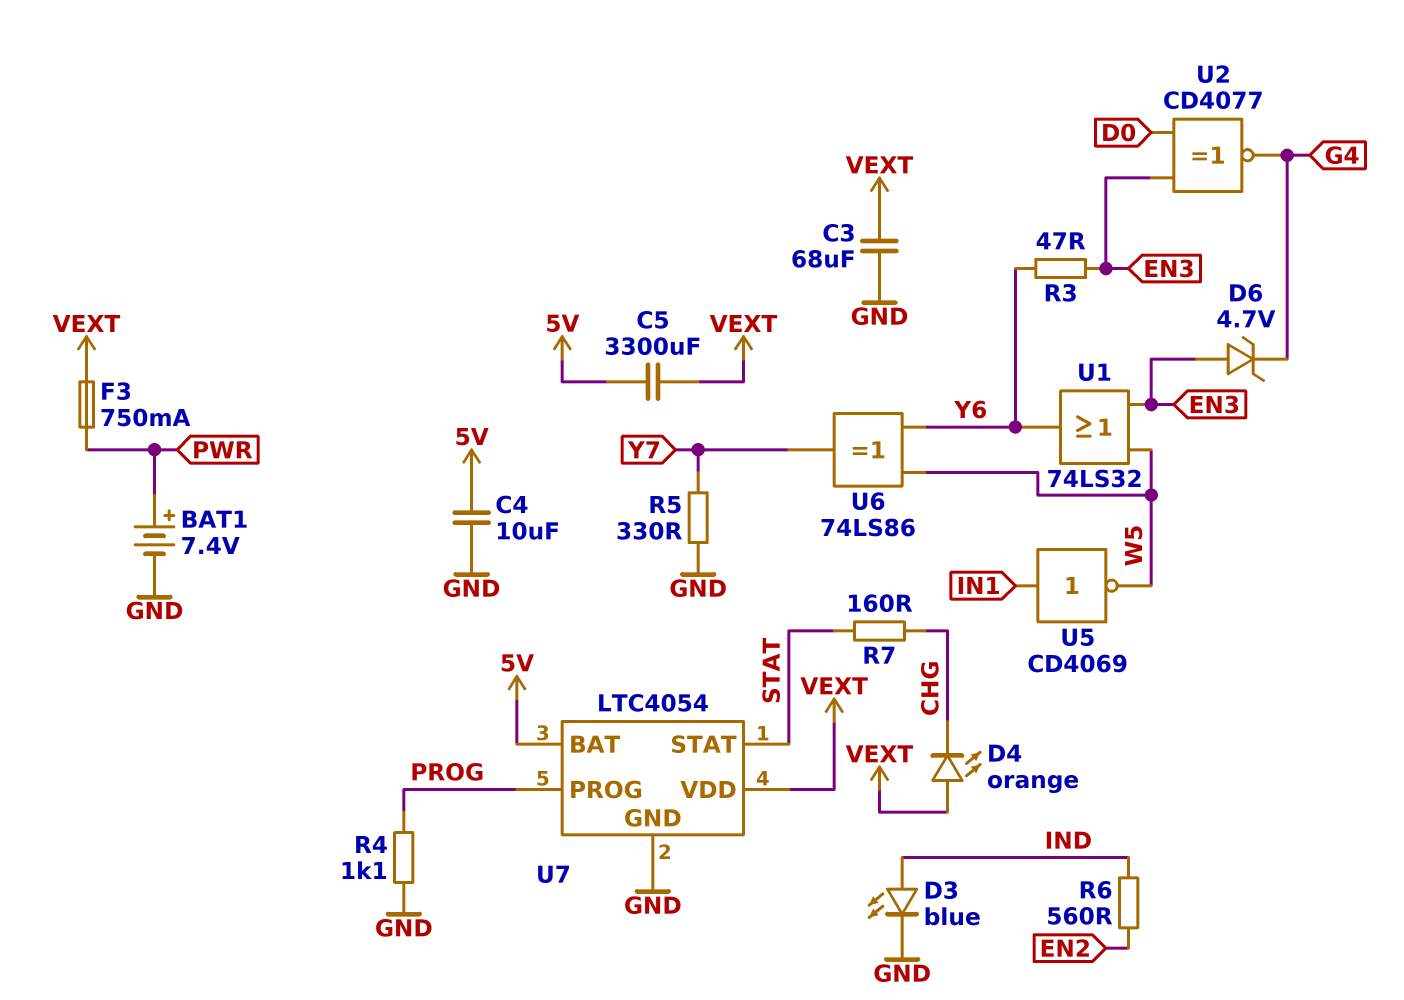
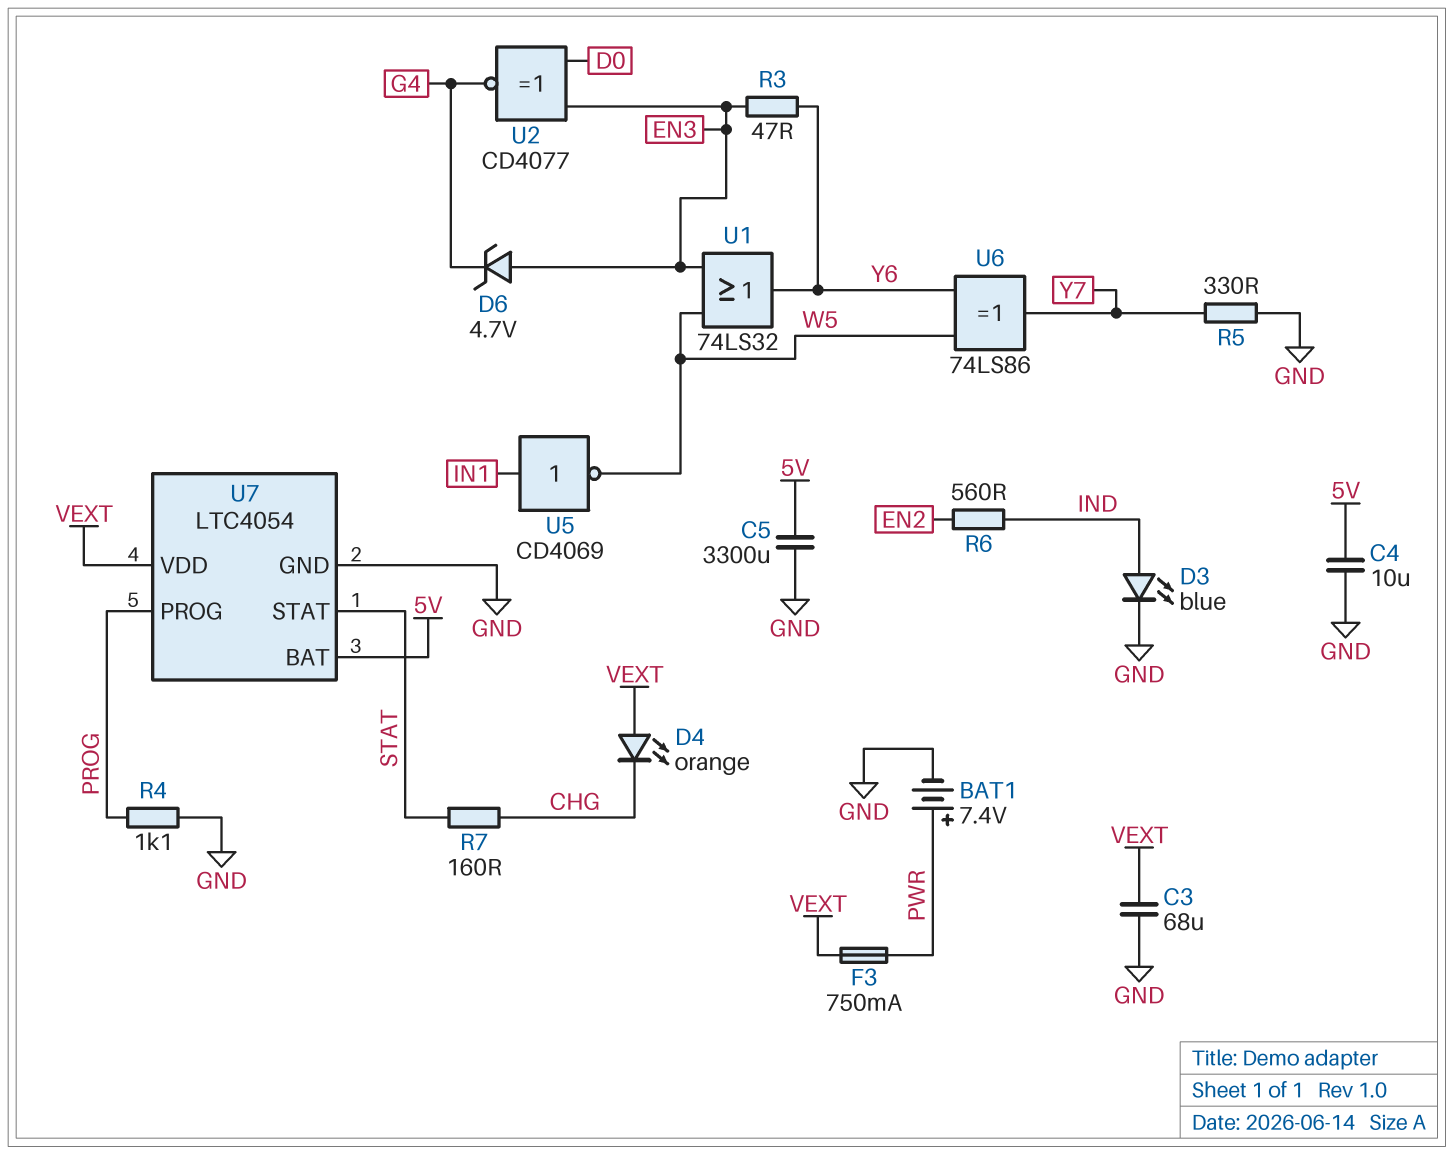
C5: 3300uF (5V, VEXT) -> 3300uF (5V, GND)

